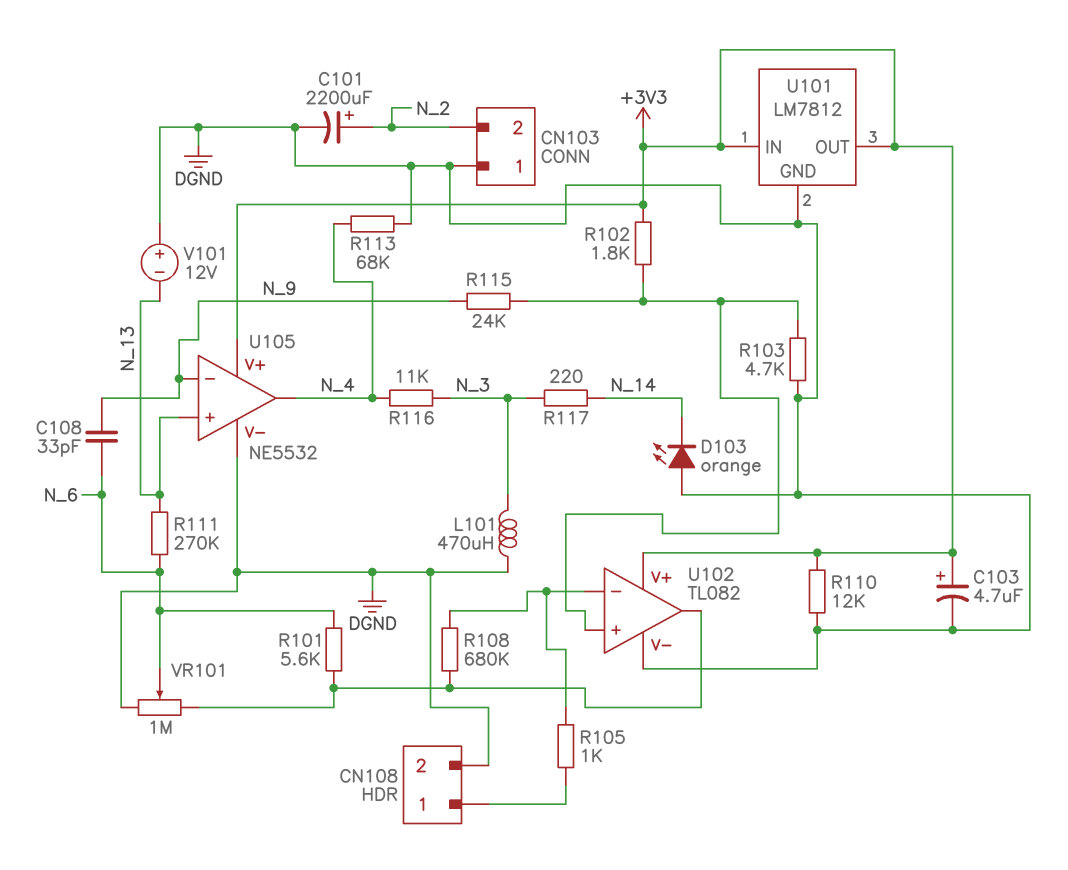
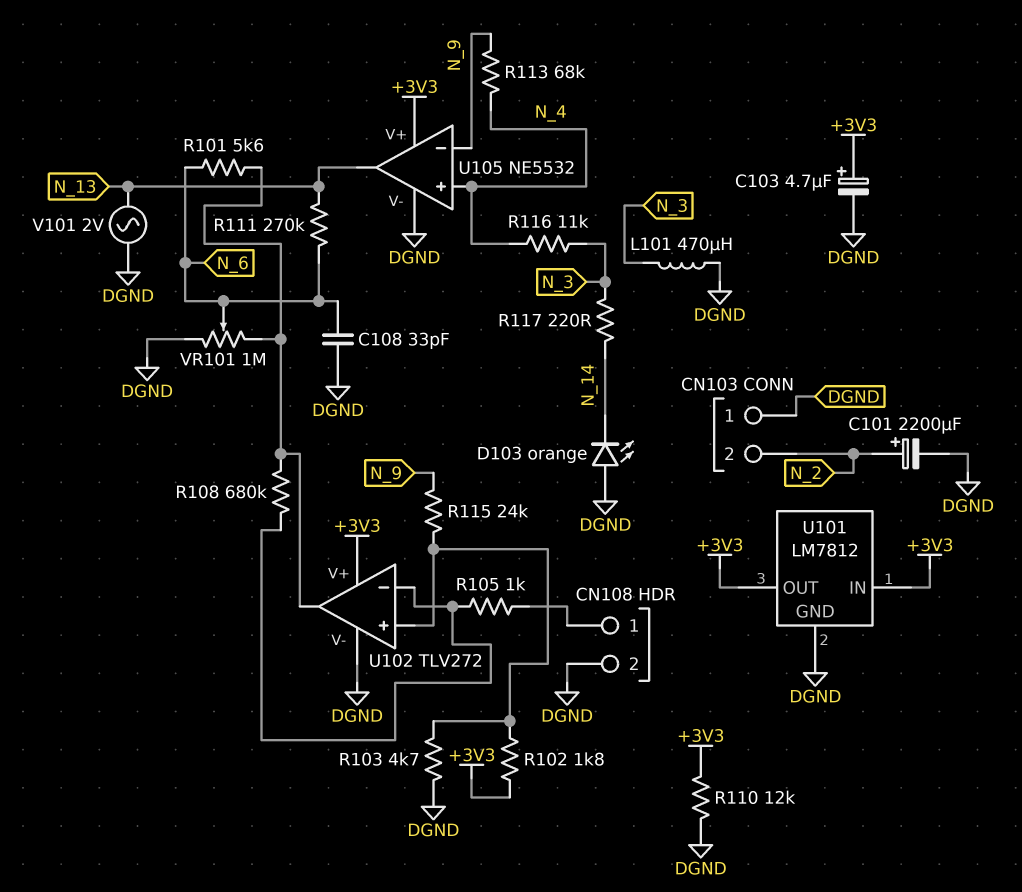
C108: 33pF (N_6, N_9) -> 33pF (DGND, N_6)
R113: 68k (DGND, N_4) -> 68k (N_4, N_9)
U102: TL082 -> TLV272
U105 pin in+: N_13 -> N_4
U105 pin out: N_4 -> N_13
V101: 12V (plus DGND, minus N_13) -> AC 2V (DGND, N_13)

